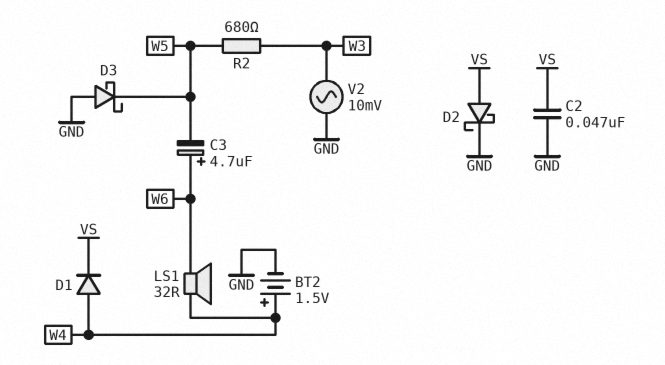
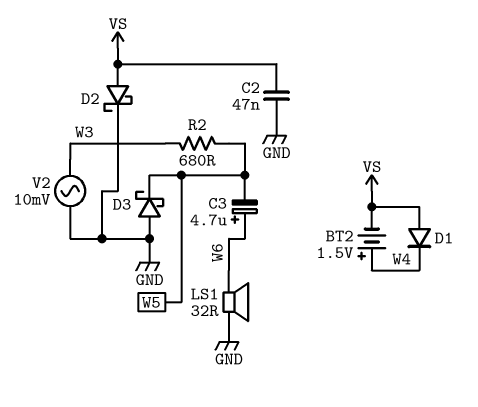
BT2: 1.5V (plus W4, minus GND) -> 1.5V (plus W4, minus VS)
D1: diode (A W4, K VS) -> diode (A VS, K W4)
LS1: speaker 32R (W4, W6) -> speaker 32R (GND, W6)

